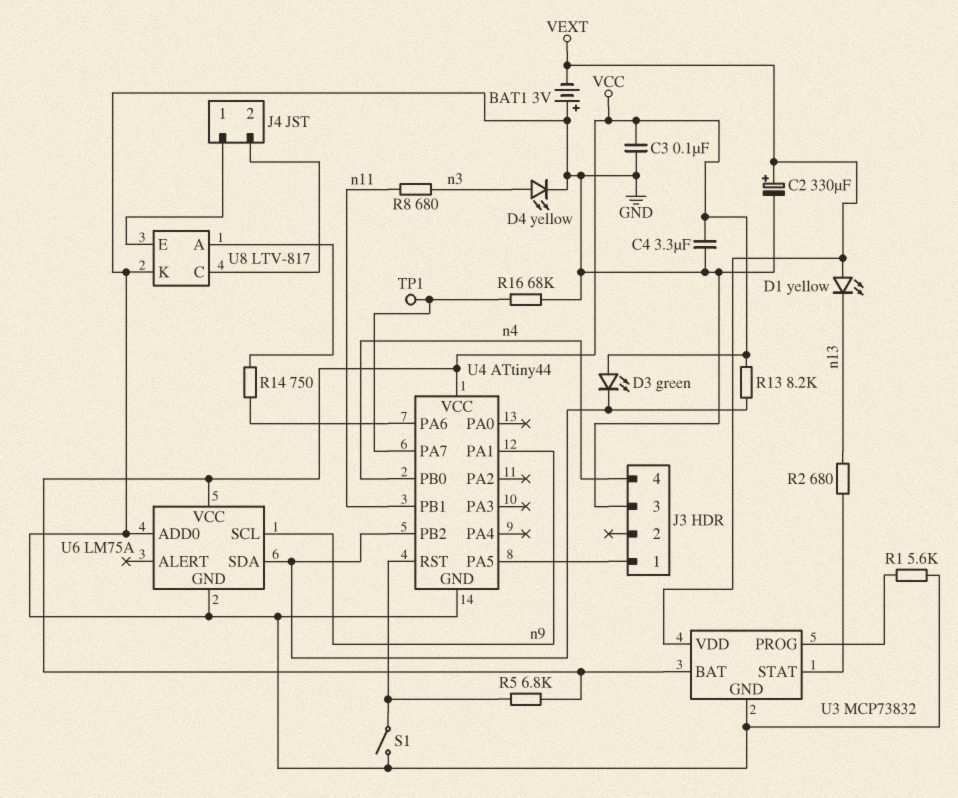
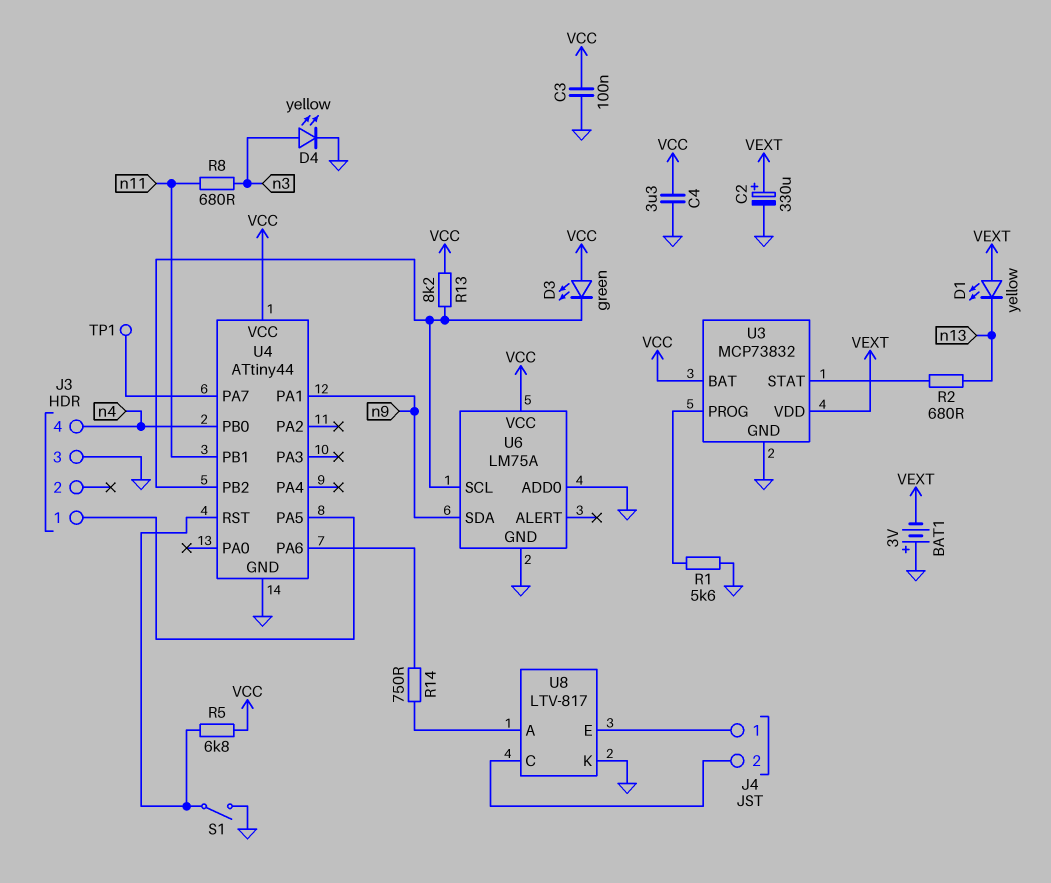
R16: 68k (GND, U4/PA7) -> none
U6 pin SCL: n9 -> U4/PB2
U6 pin SDA: U4/PB2 -> n9

